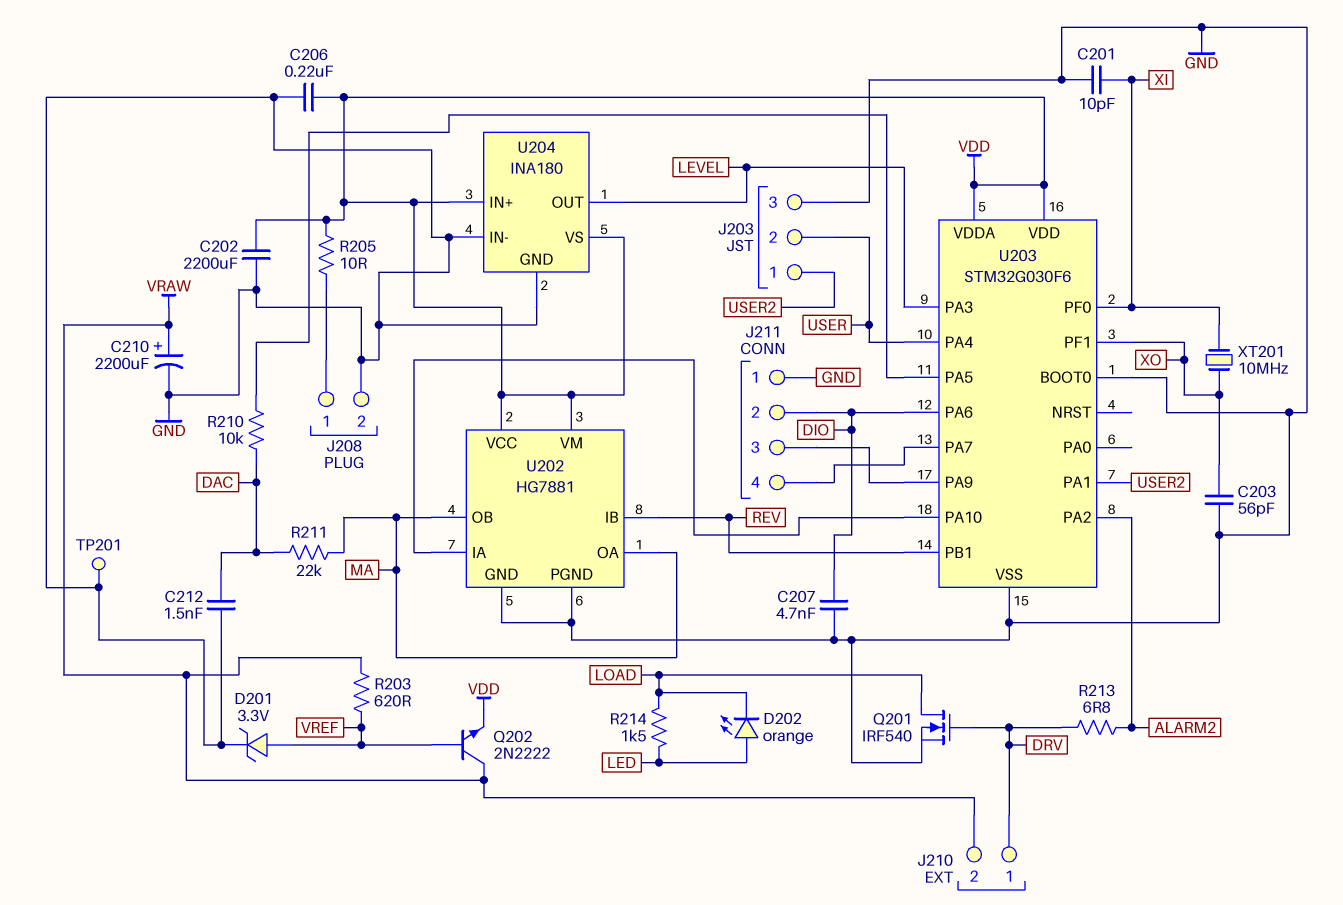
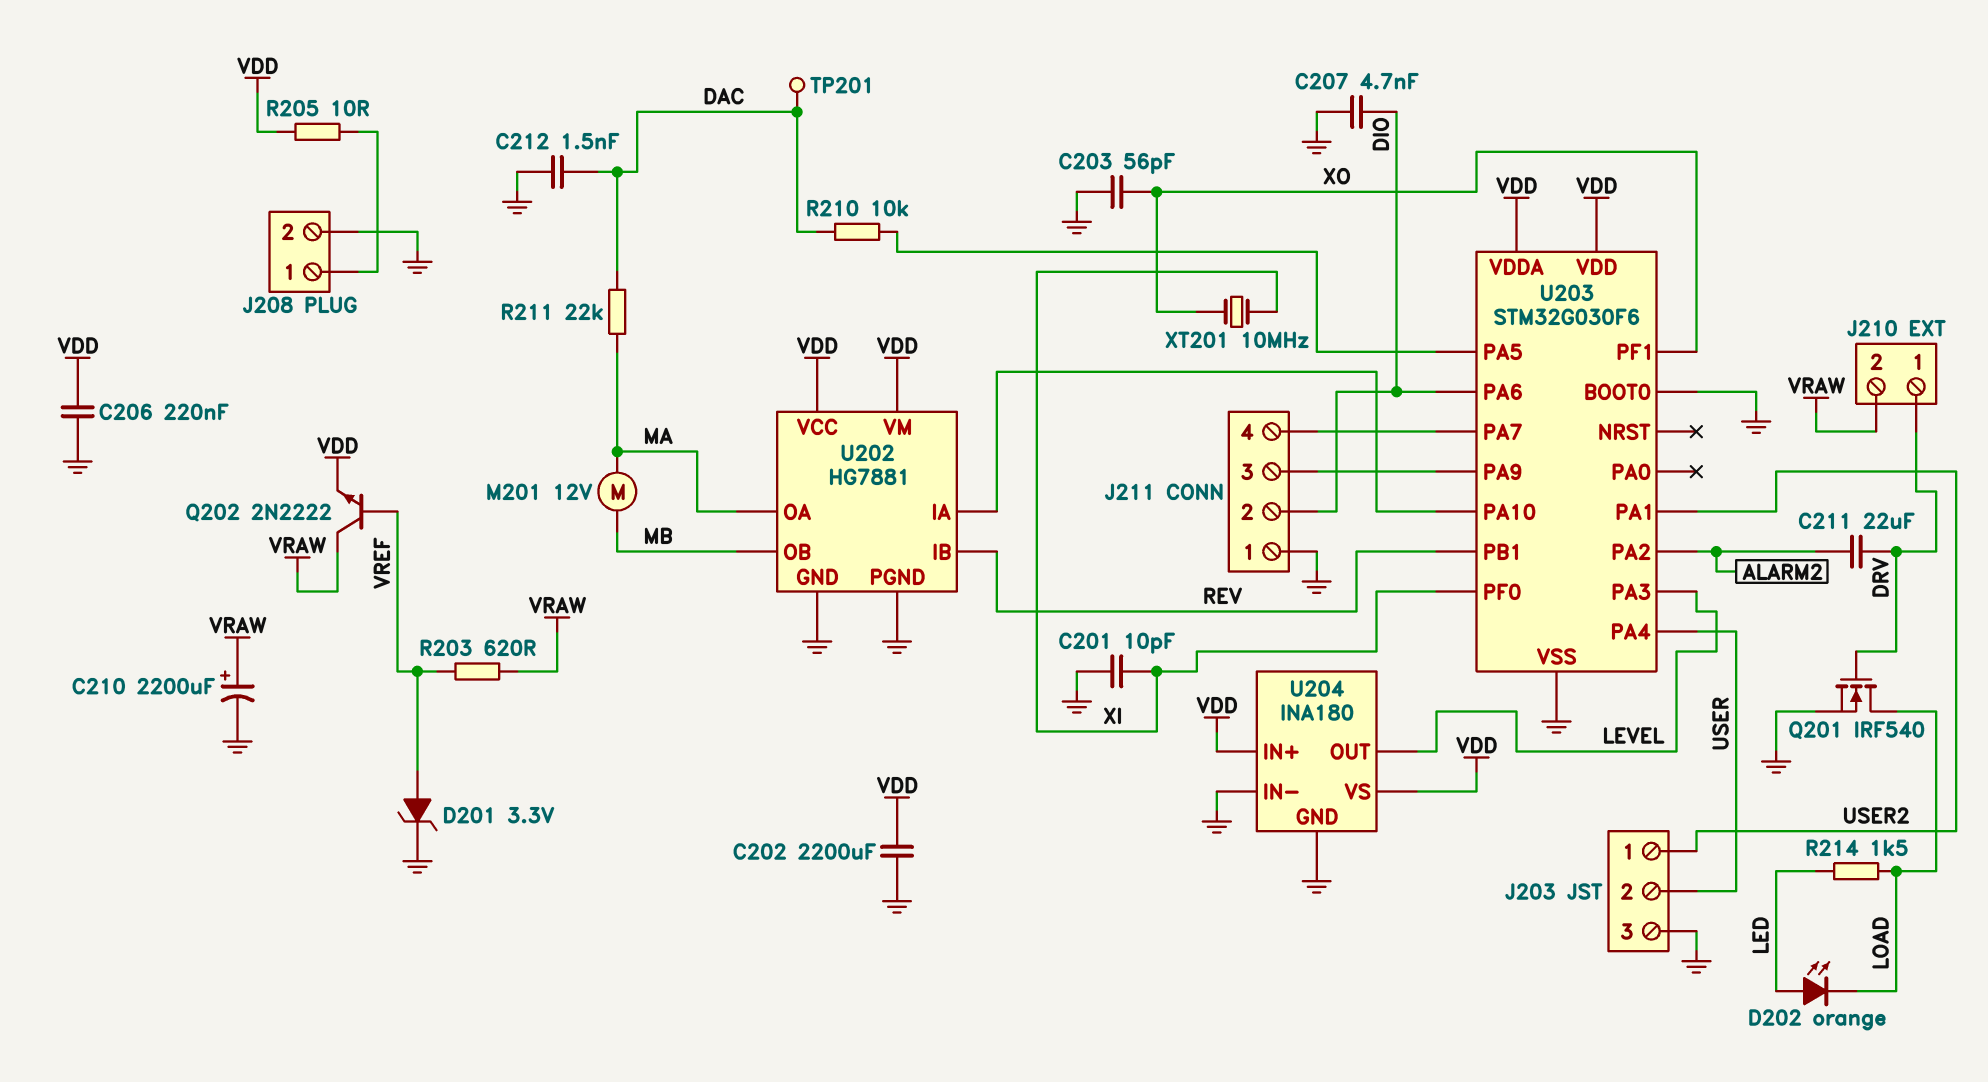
C211: none -> 22uF (ALARM2, DRV)
M201: none -> motor 12V (MA, MB)
R213: 6.8 (ALARM2, DRV) -> none
TP201: test point (GND) -> test point (DAC)
U202 pin OB: MA -> MB

